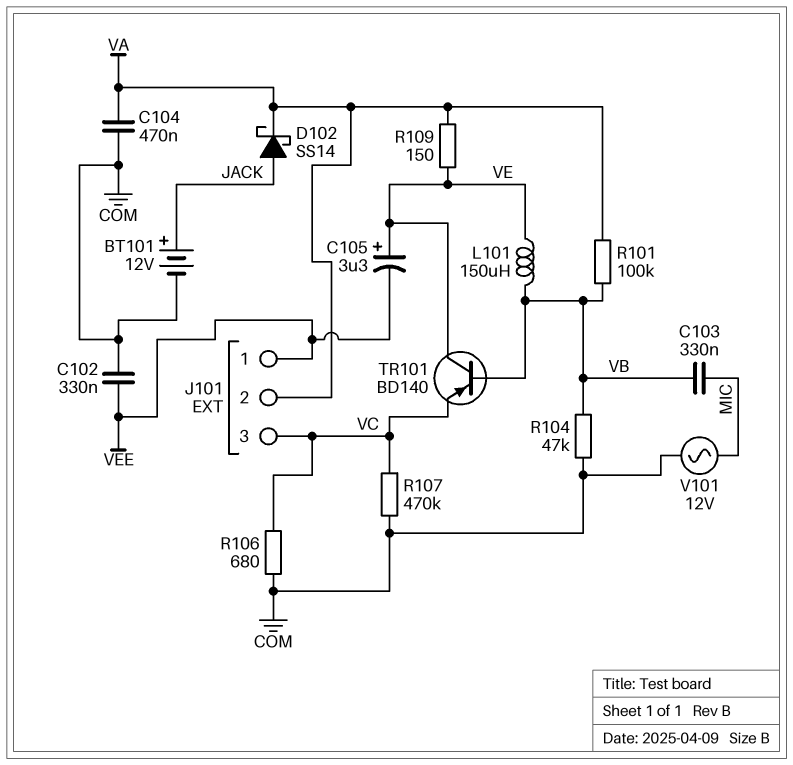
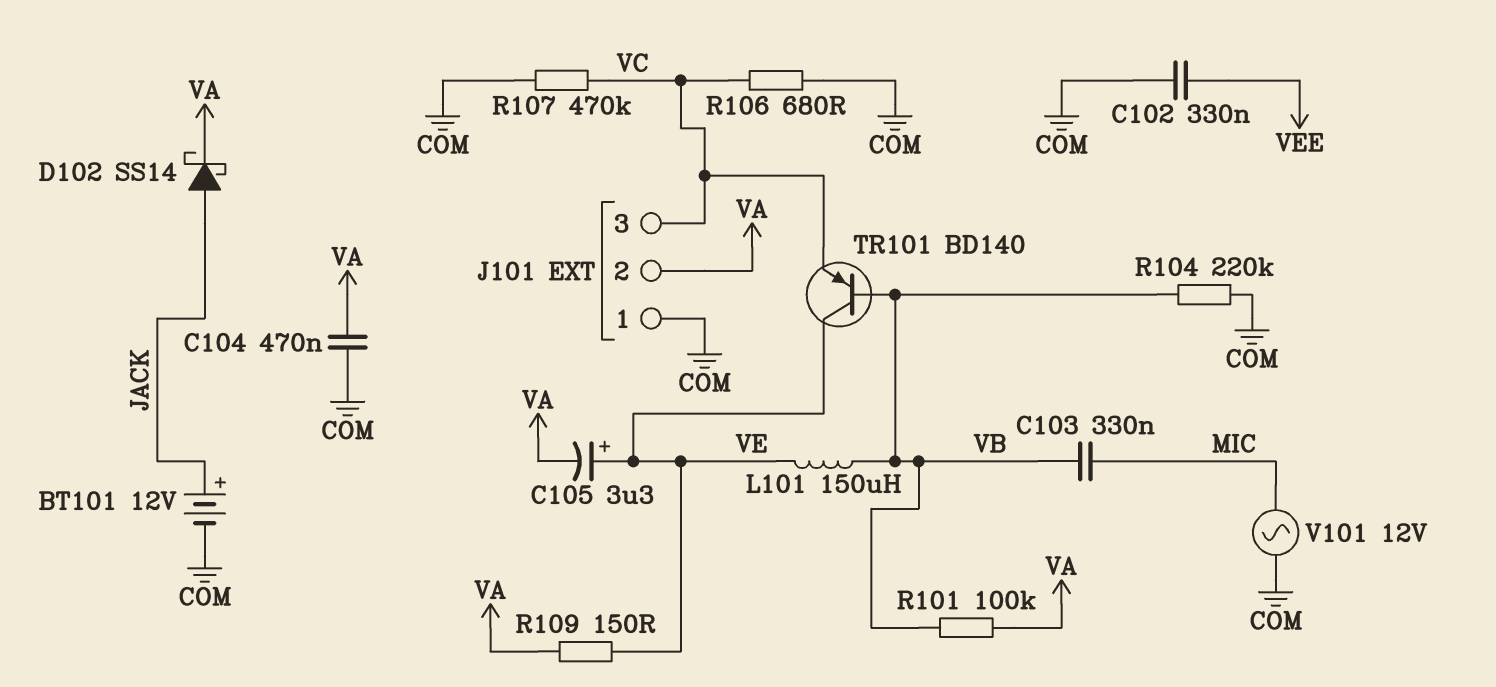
C105: 3.3uF (plus VE, minus VEE) -> 3.3uF (plus VE, minus VA)
J101 pin 1: VEE -> COM
R104: 47k (COM, VB) -> 220k (COM, VB)

